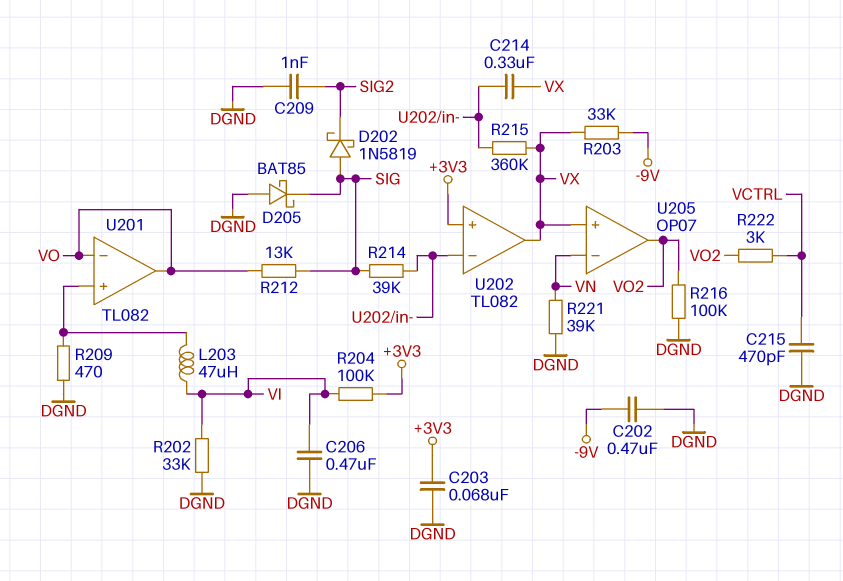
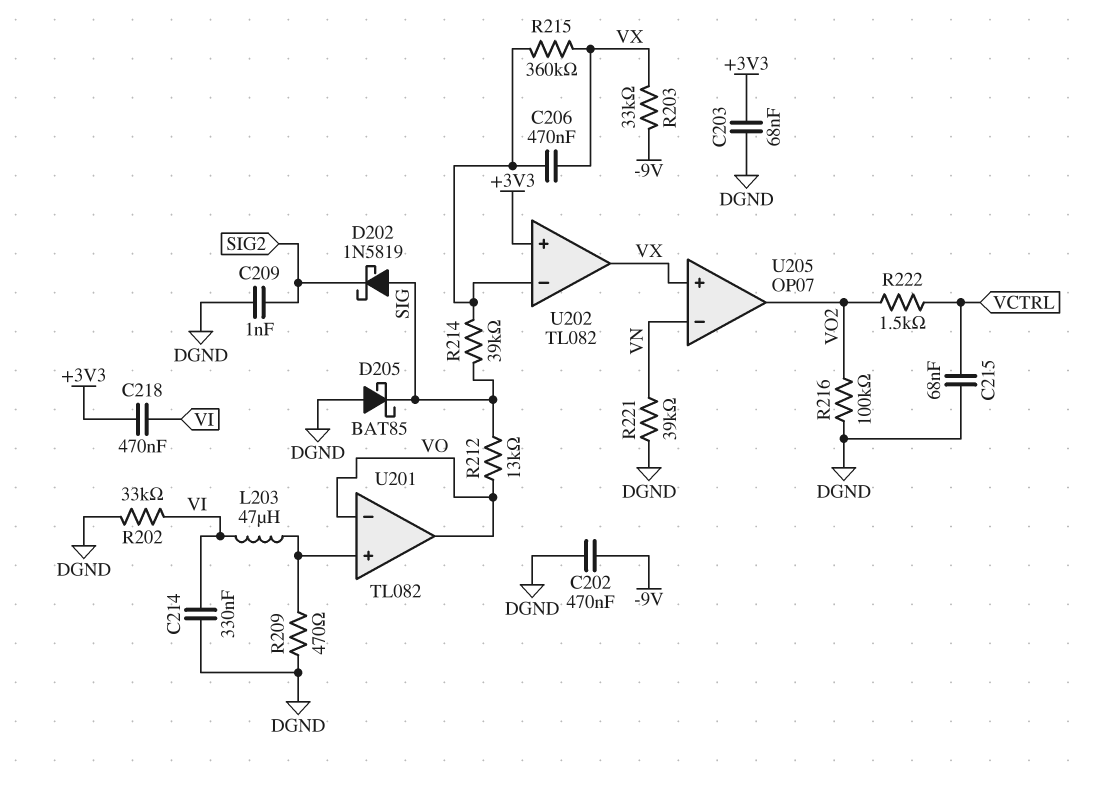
C206: 470nF (DGND, VI) -> 470nF (U202/in-, VX)
C214: 330nF (U202/in-, VX) -> 330nF (DGND, VI)
C215: 470pF (DGND, VCTRL) -> 68nF (DGND, VCTRL)
C218: none -> 470nF (+3V3, VI)
R204: 100k (+3V3, VI) -> none
R222: 3k (VCTRL, VO2) -> 1.5k (VCTRL, VO2)

